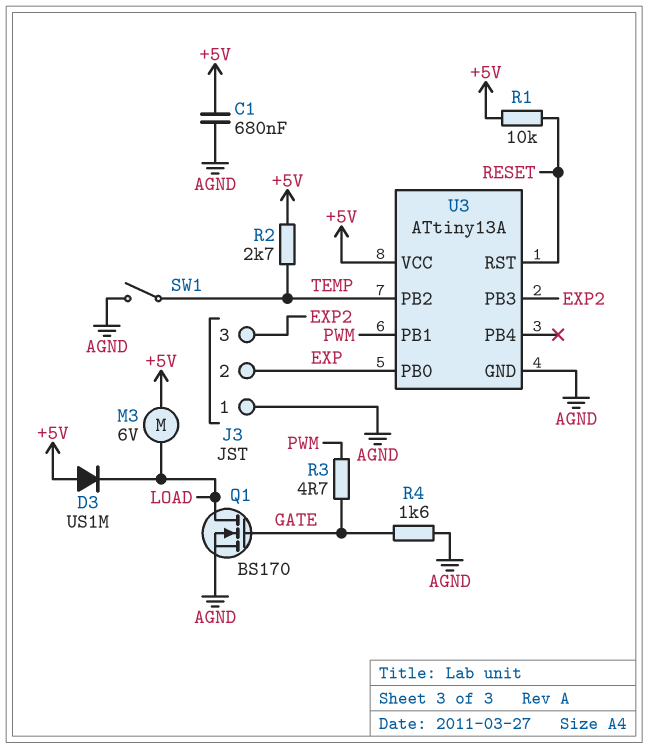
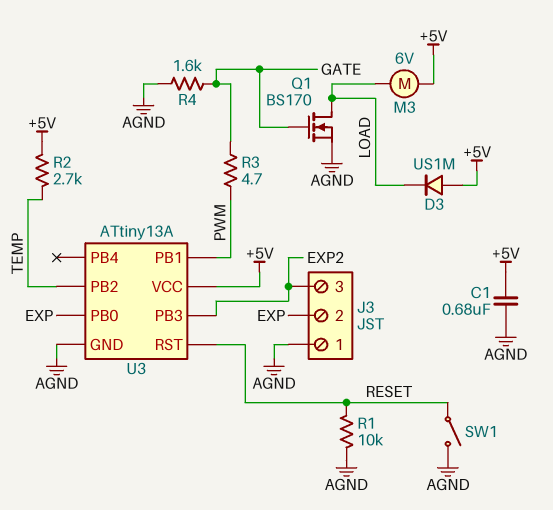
R1: 10k (+5V, RESET) -> 10k (AGND, RESET)
SW1: switch (AGND, TEMP) -> switch (AGND, RESET)

